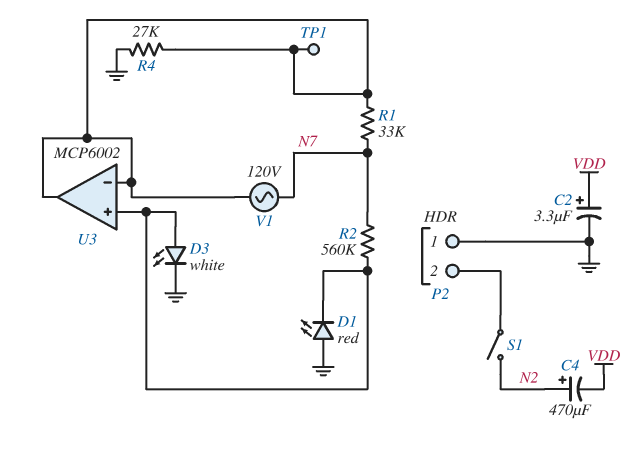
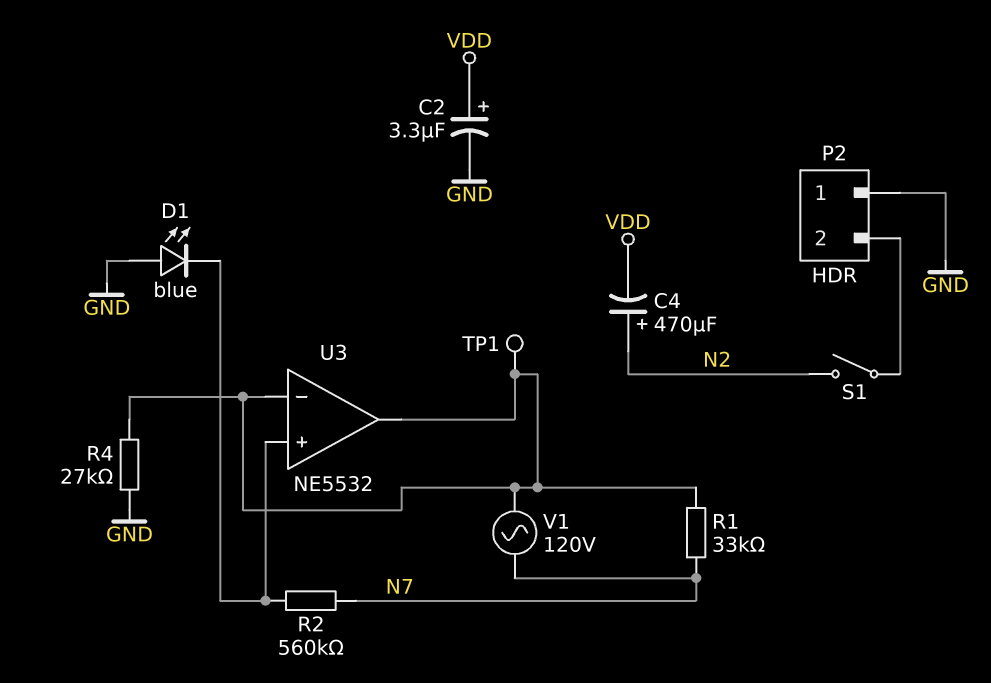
D1: LED red (A GND, K U3/in+) -> LED blue (A GND, K U3/in+)
D3: LED white (A U3/in+, K GND) -> none
U3: MCP6002 -> NE5532

